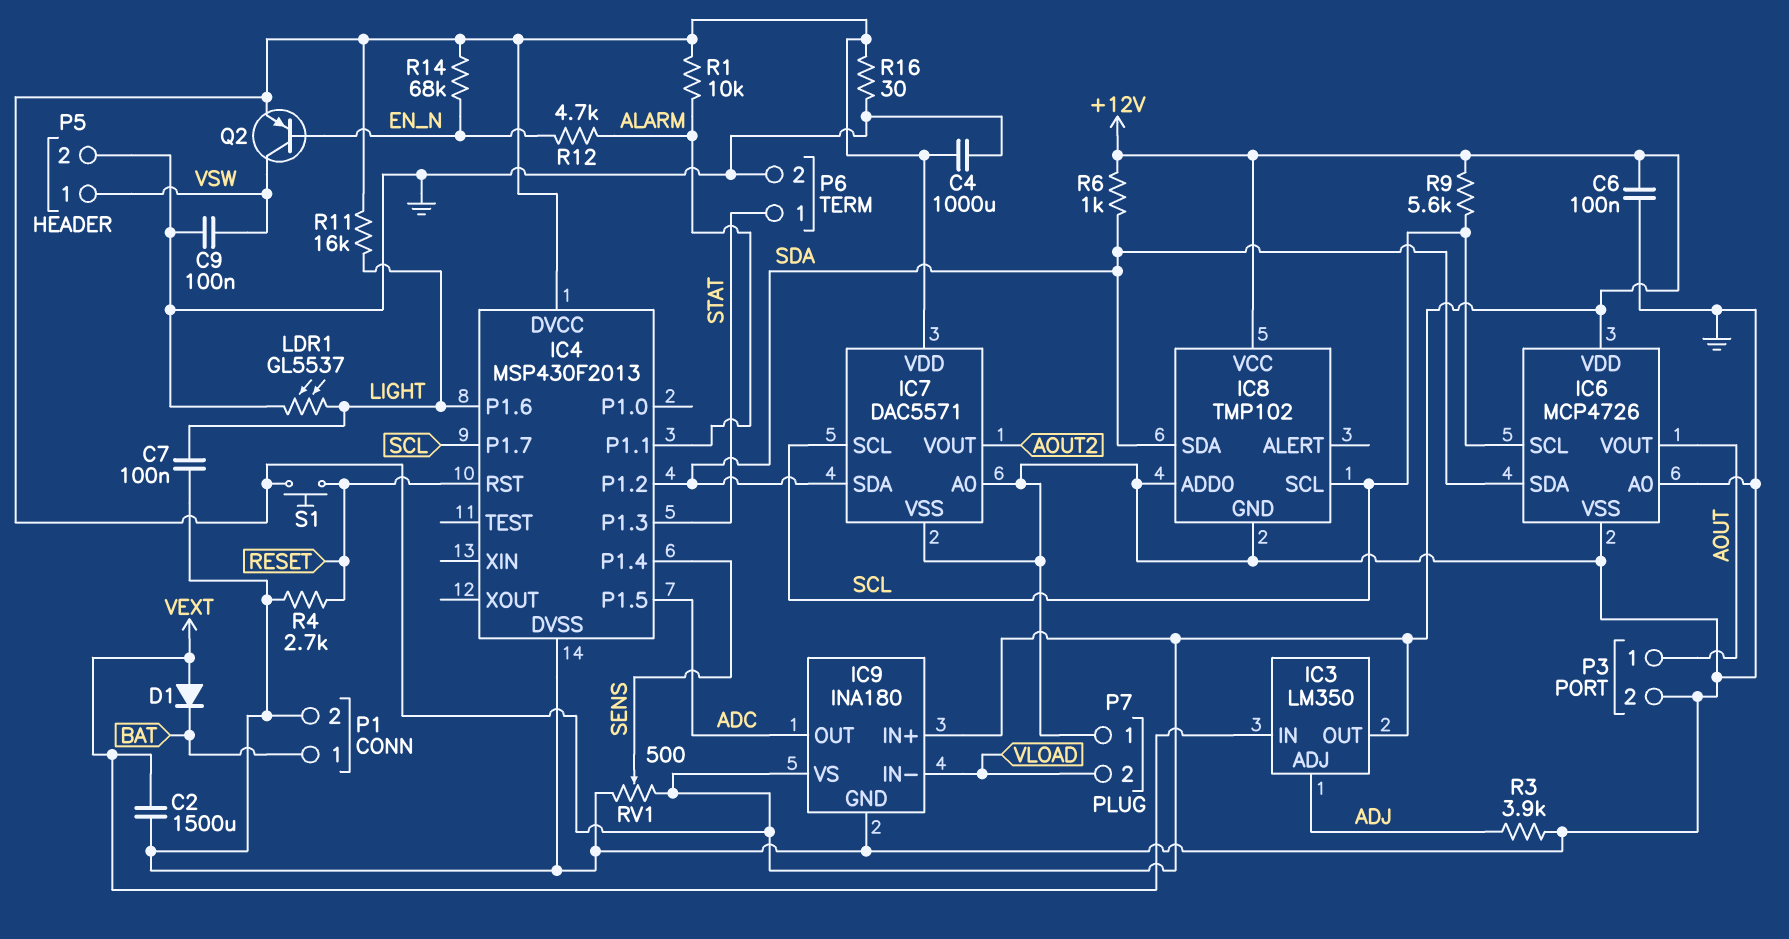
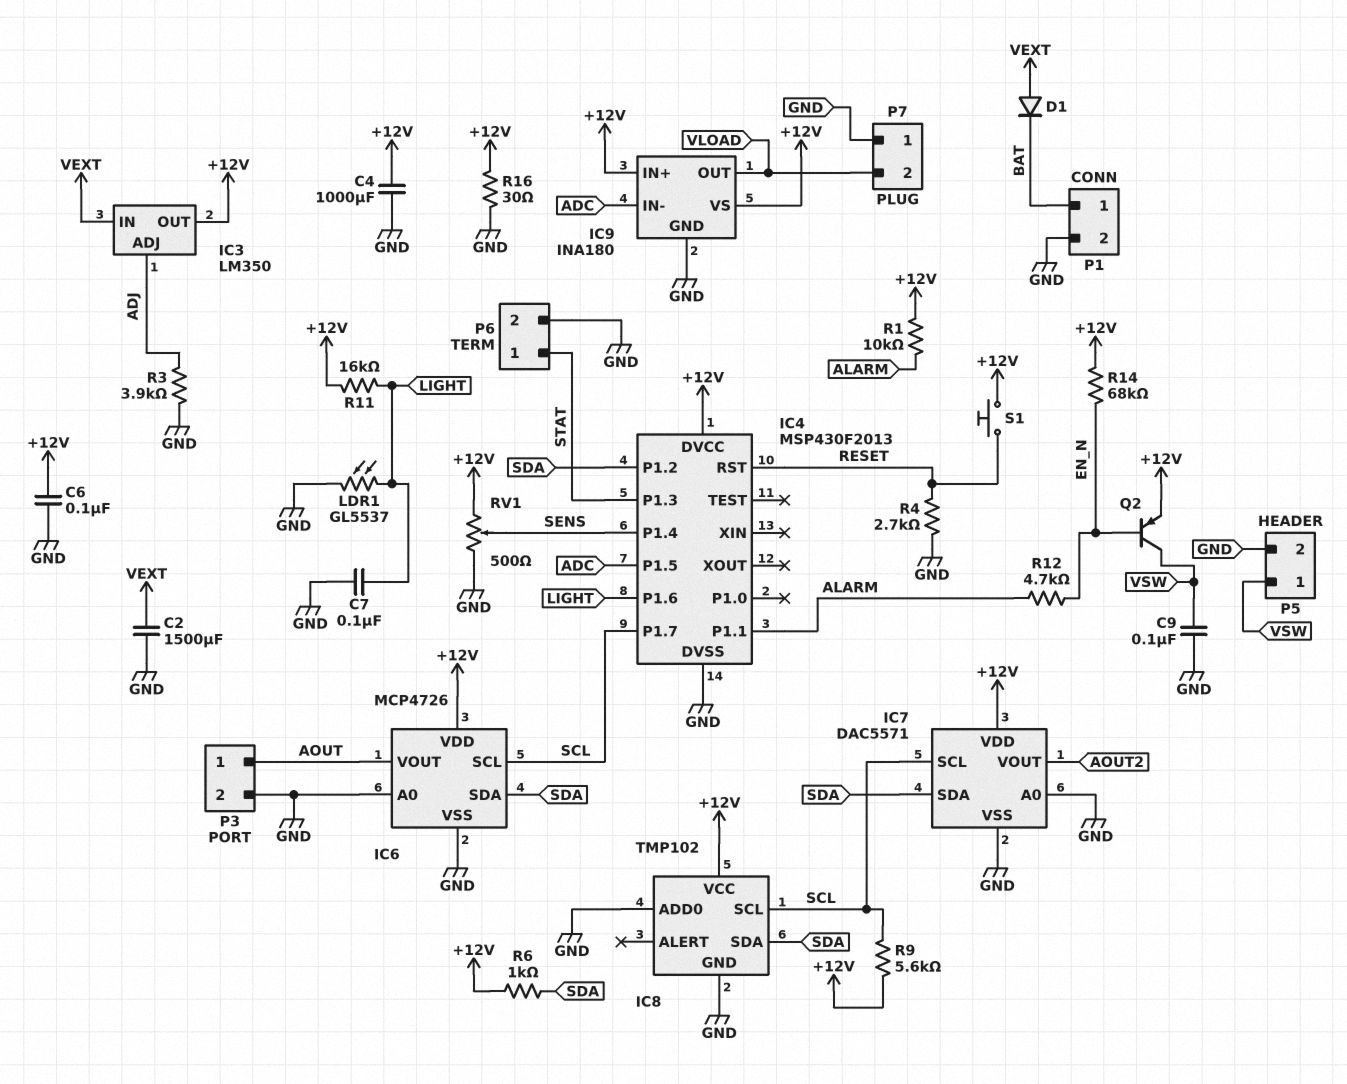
IC9 pin IN-: VLOAD -> ADC
IC9 pin OUT: ADC -> VLOAD

